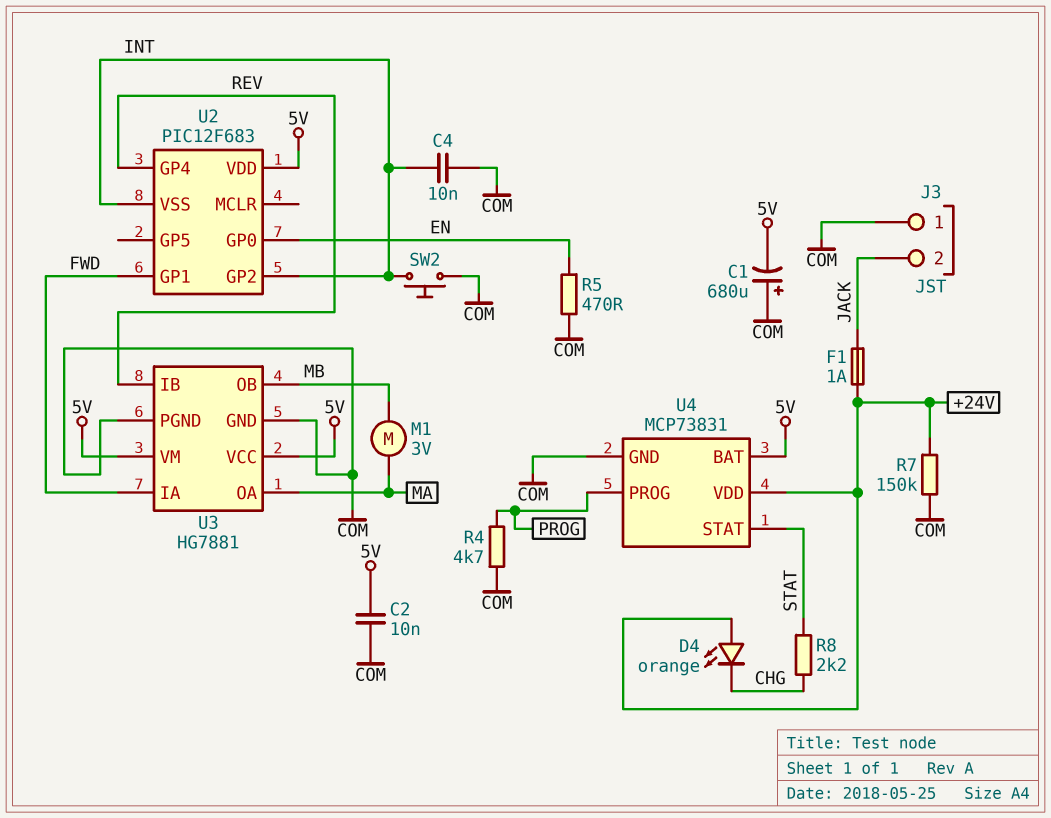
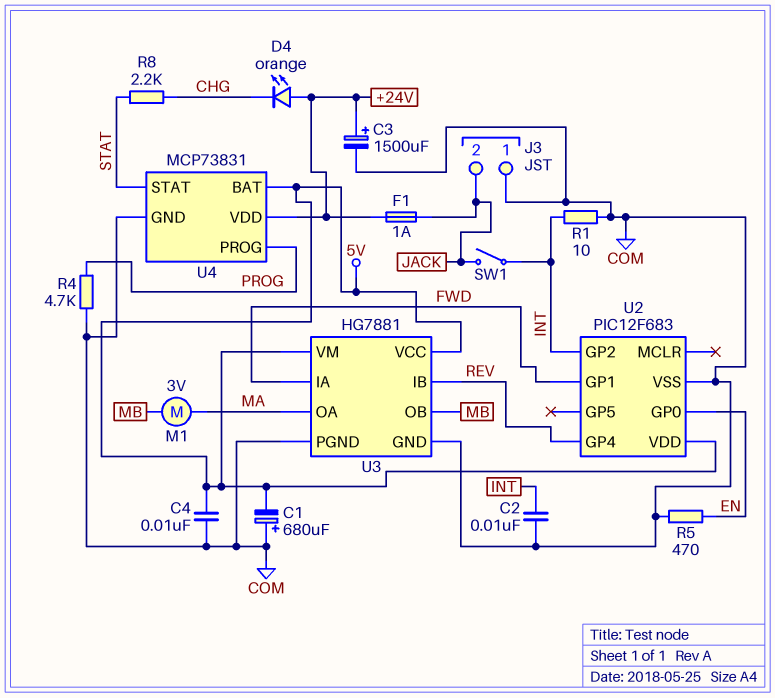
C2: 10nF (5V, COM) -> 10nF (COM, INT)
C3: none -> 1500uF (plus +24V, minus COM)
C4: 10nF (COM, INT) -> 10nF (5V, COM)
R1: none -> 10 (COM, INT)
R7: 150k (+24V, COM) -> none
SW1: none -> switch (INT, JACK)
SW2: button (COM, INT) -> none
U2 pin VSS: INT -> COM

